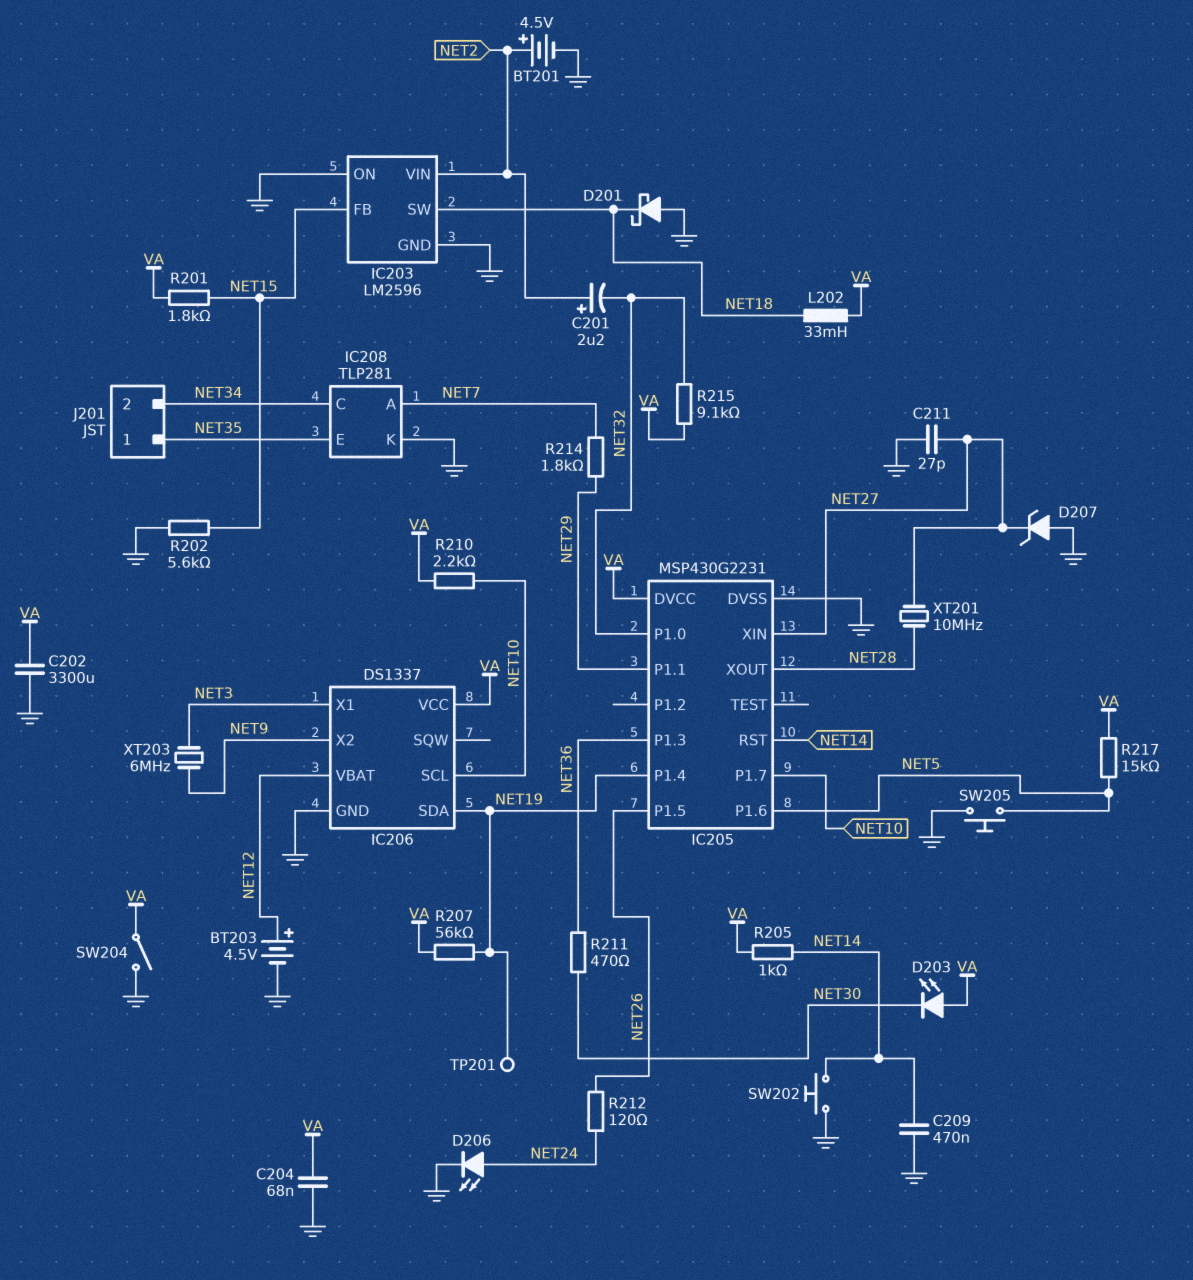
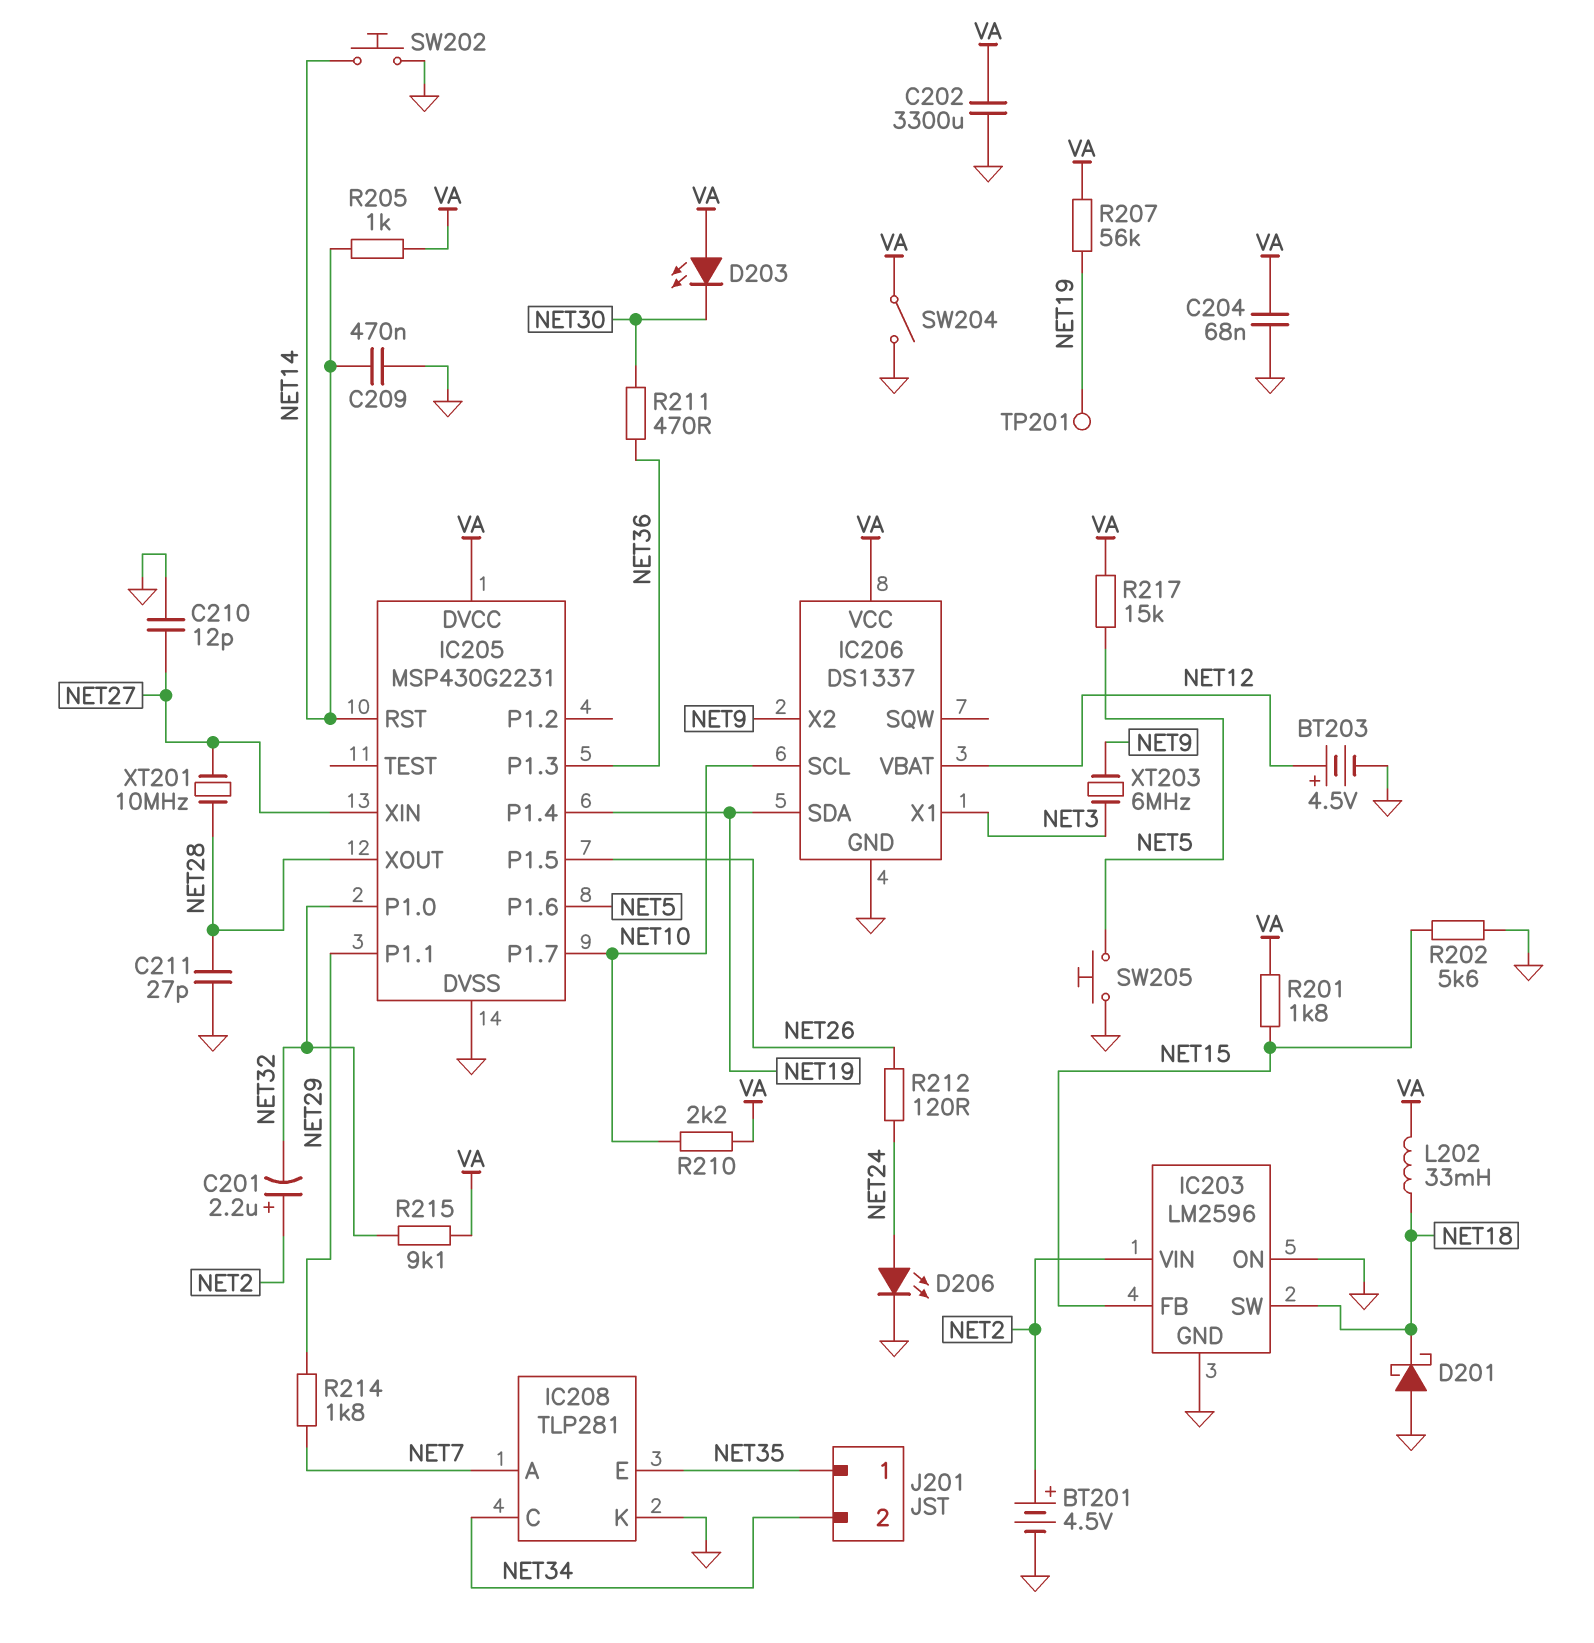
C210: none -> 12pF (GND, NET27)
C211: 27pF (GND, NET27) -> 27pF (GND, NET28)
D207: zener (A GND, K NET27) -> none

